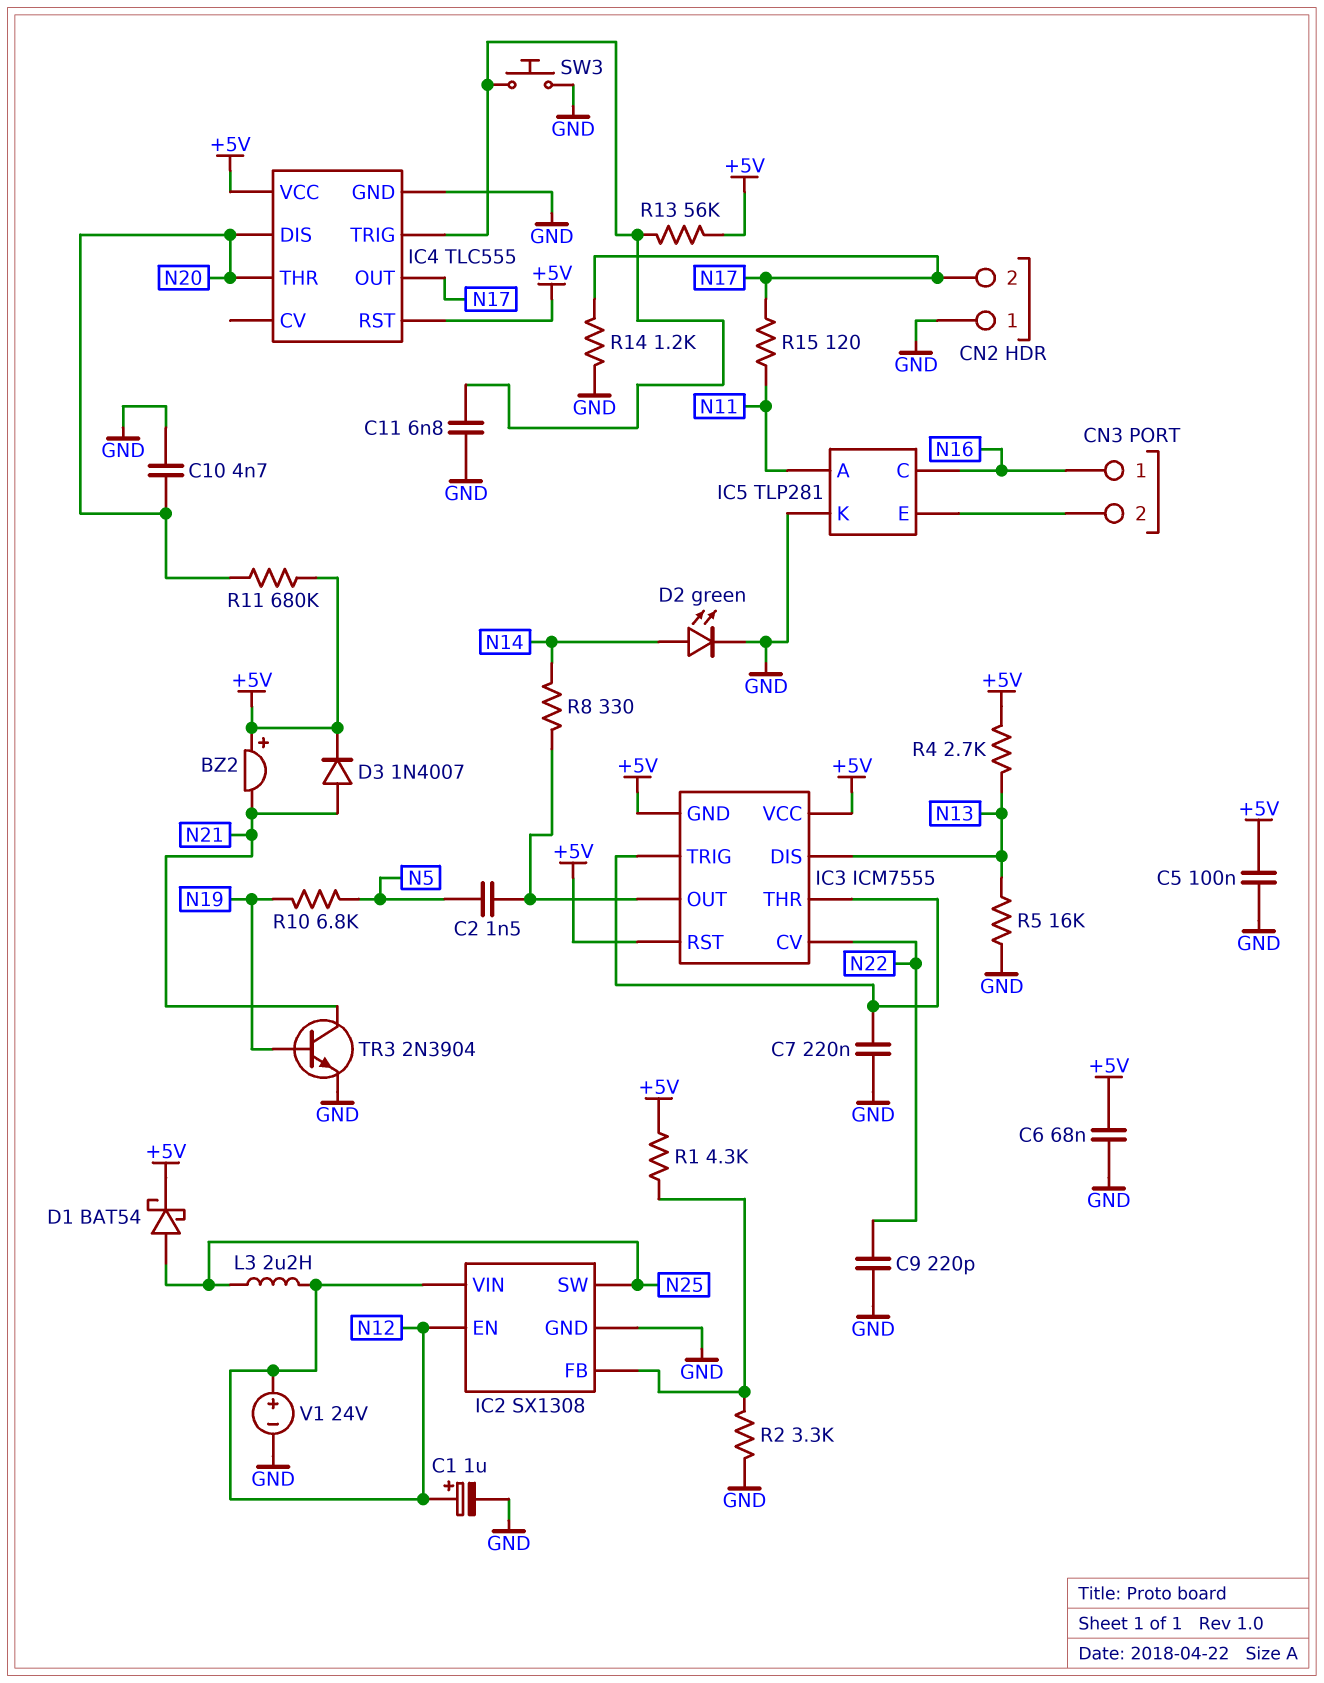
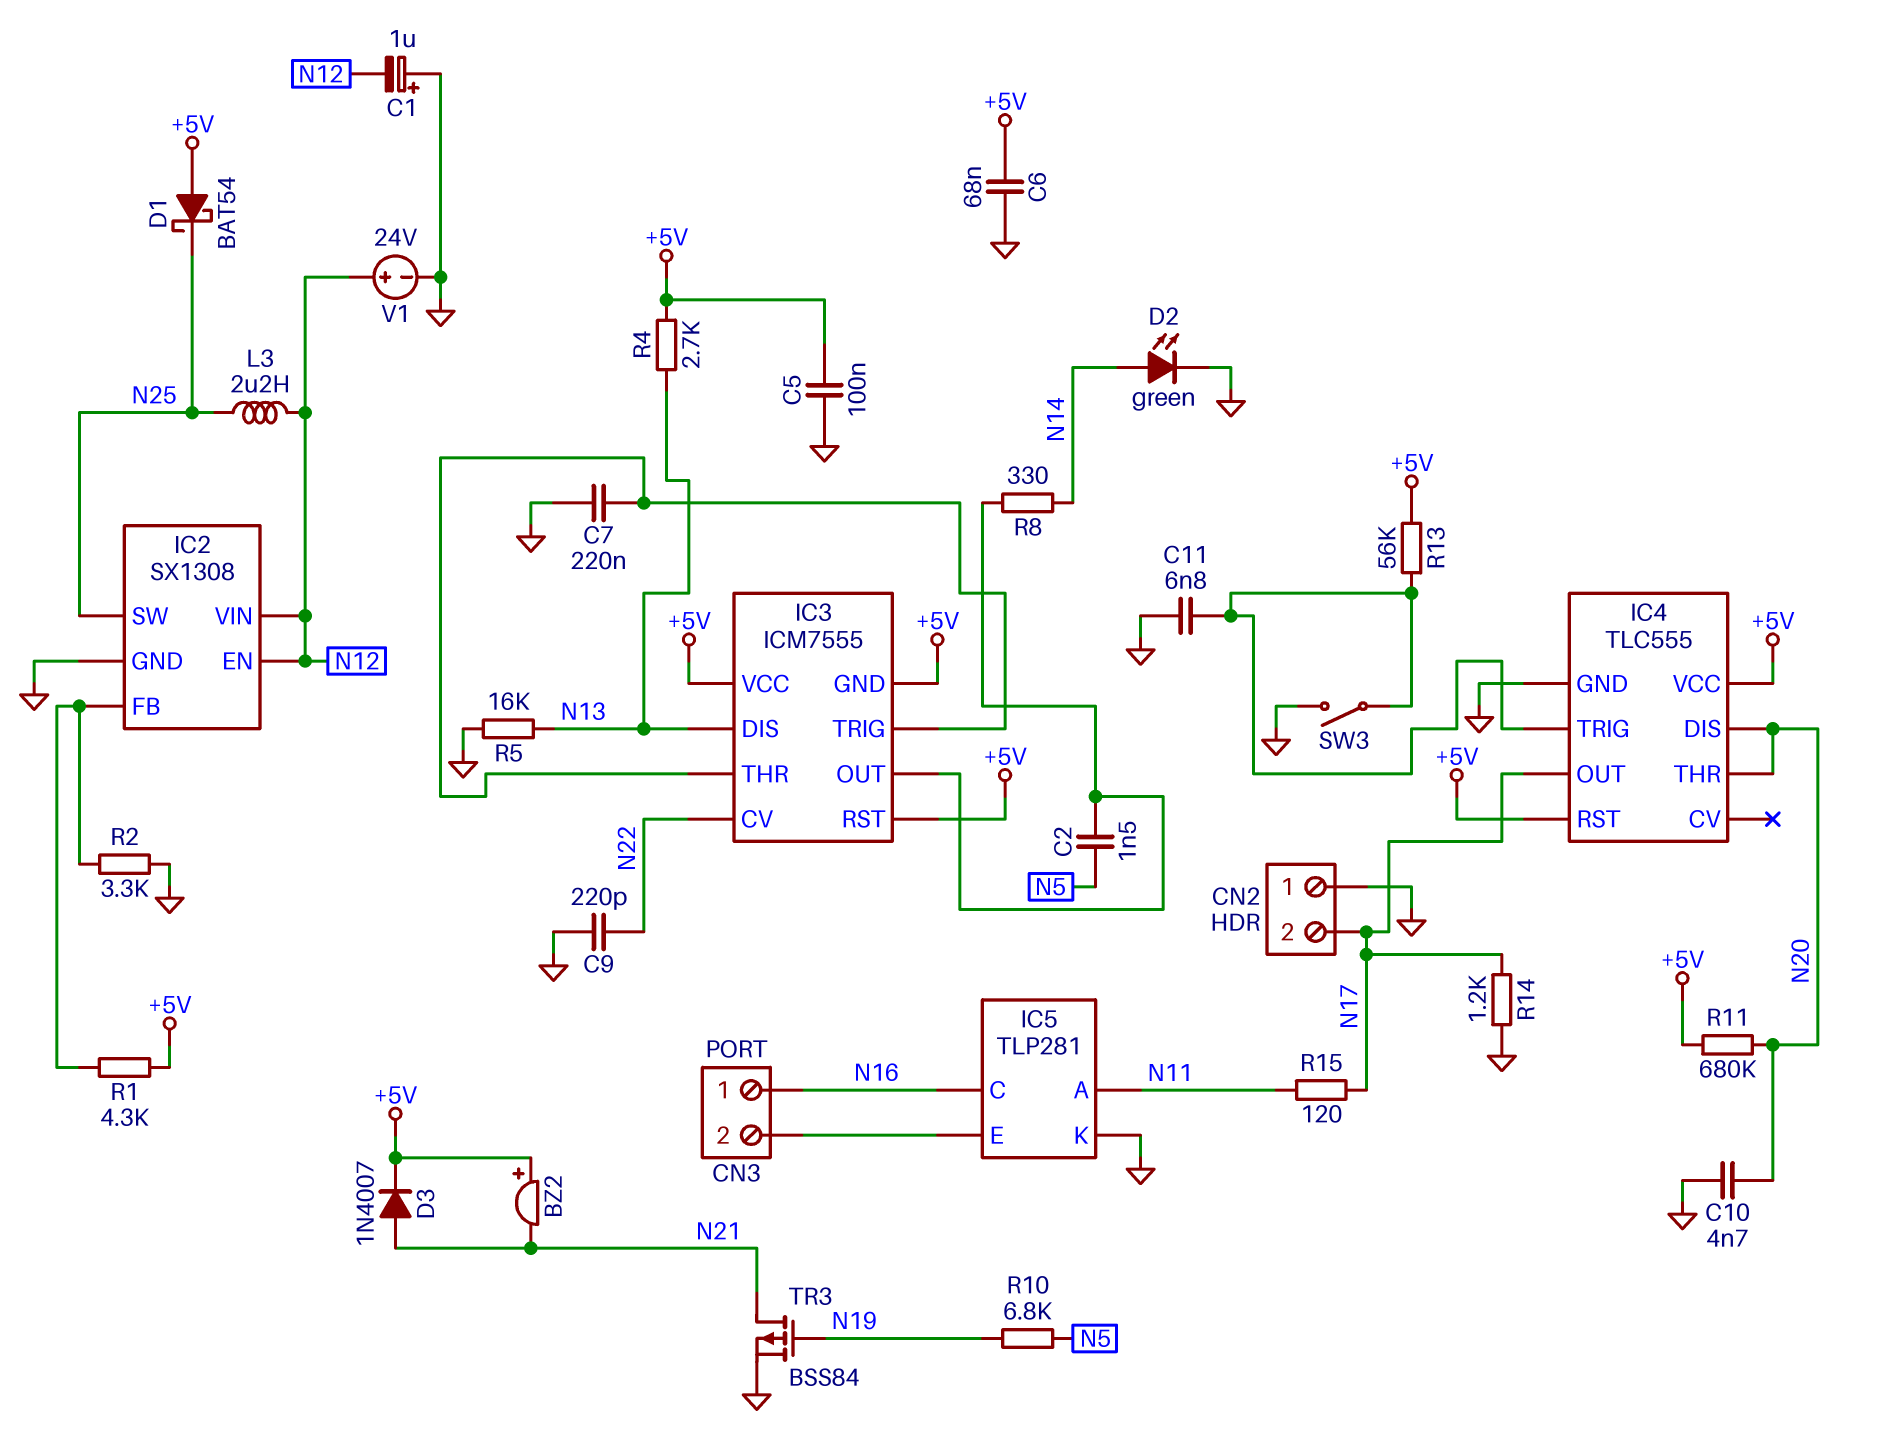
C1: 1uF (plus N12, minus GND) -> 1uF (plus GND, minus N12)
D1: schottky BAT54 (A N25, K +5V) -> schottky BAT54 (A +5V, K N25)
SW3: button (GND, IC4/TRIG) -> switch (GND, IC4/TRIG)
TR3: NPN 2N3904 (B N19, C N21, E GND) -> PMOS BSS84 (G N19, D N21, S GND)

